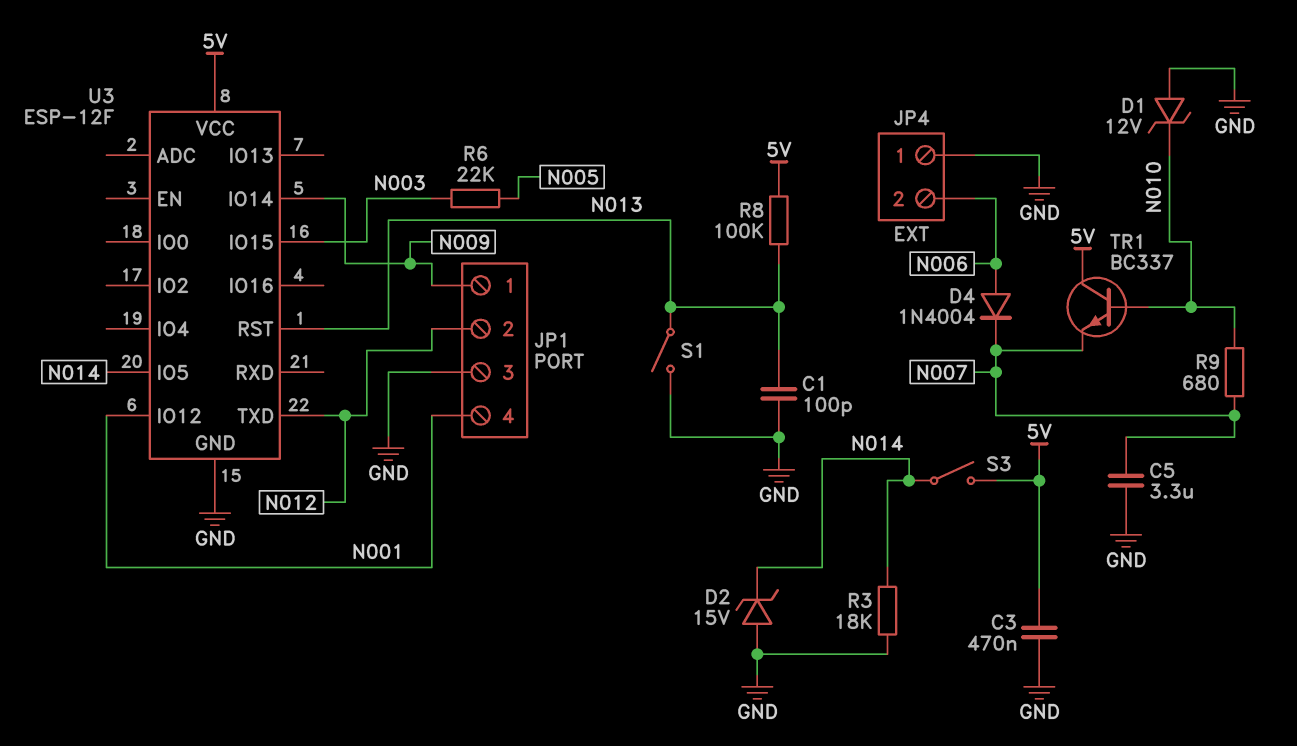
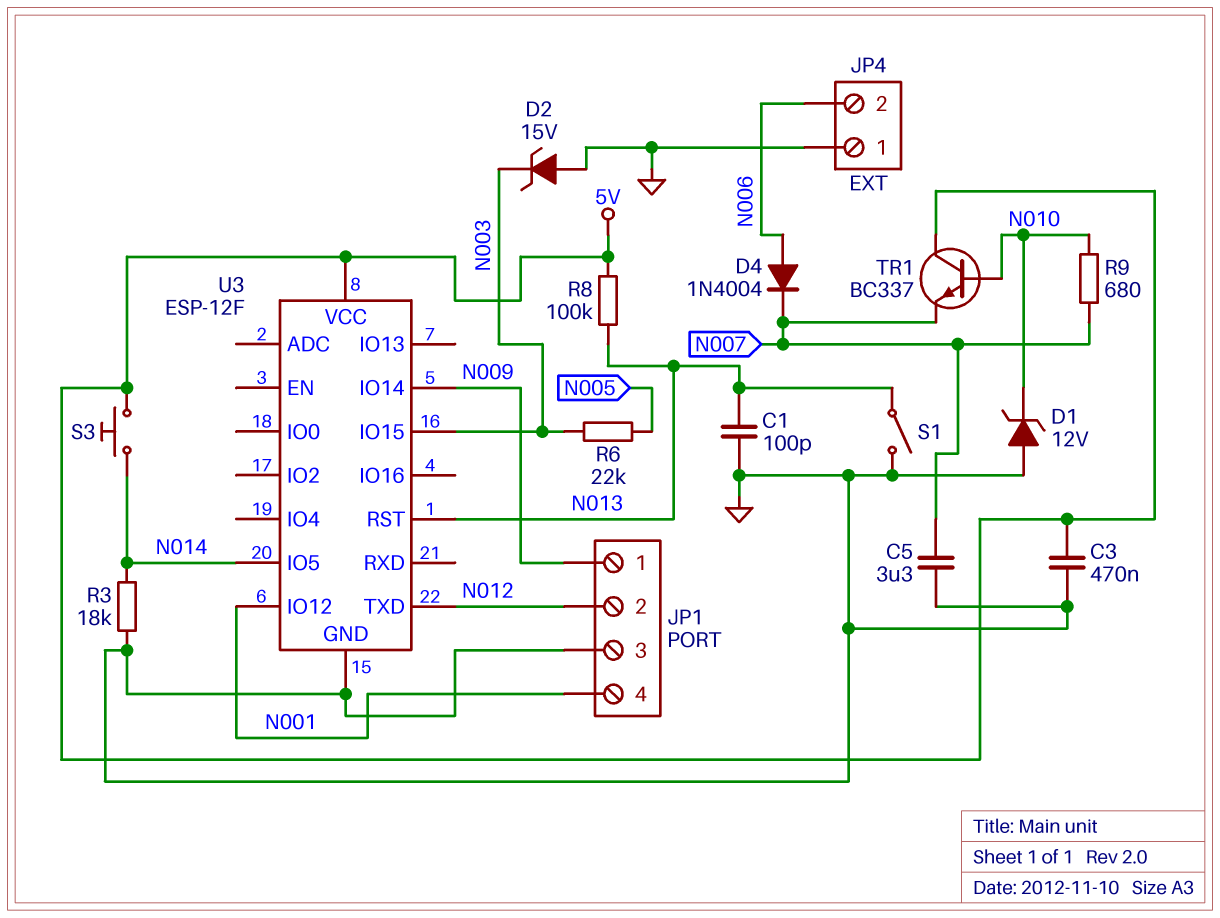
D2: zener 15V (A GND, K N014) -> zener 15V (A GND, K N003)
S3: switch (5V, N014) -> button (5V, N014)

